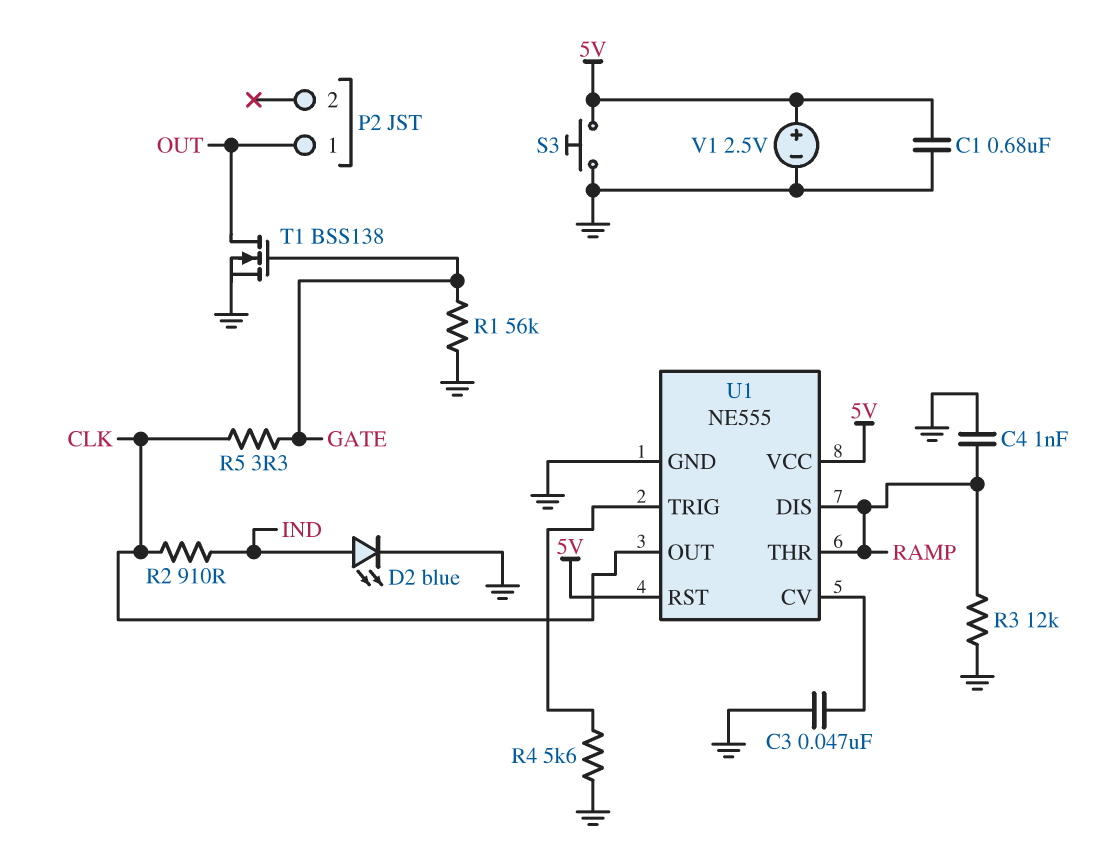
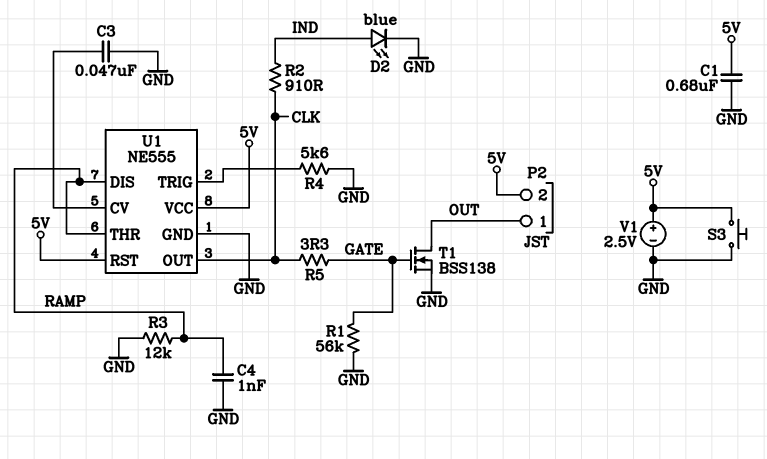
P2 pin 2: none -> 5V

